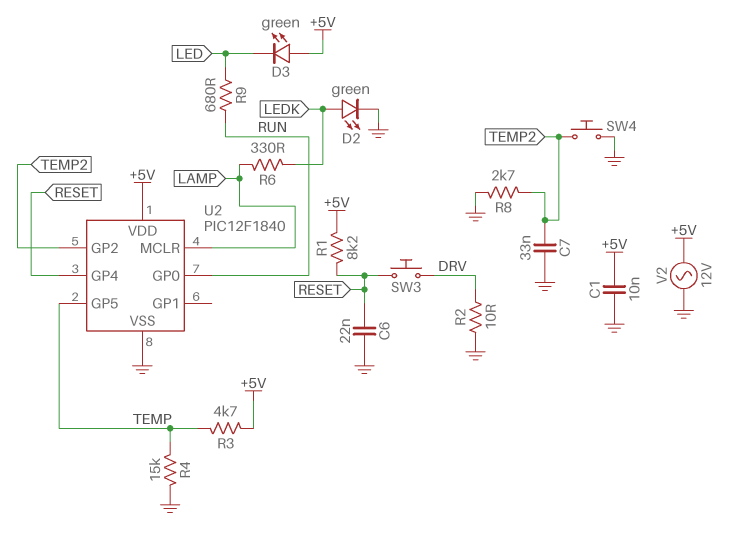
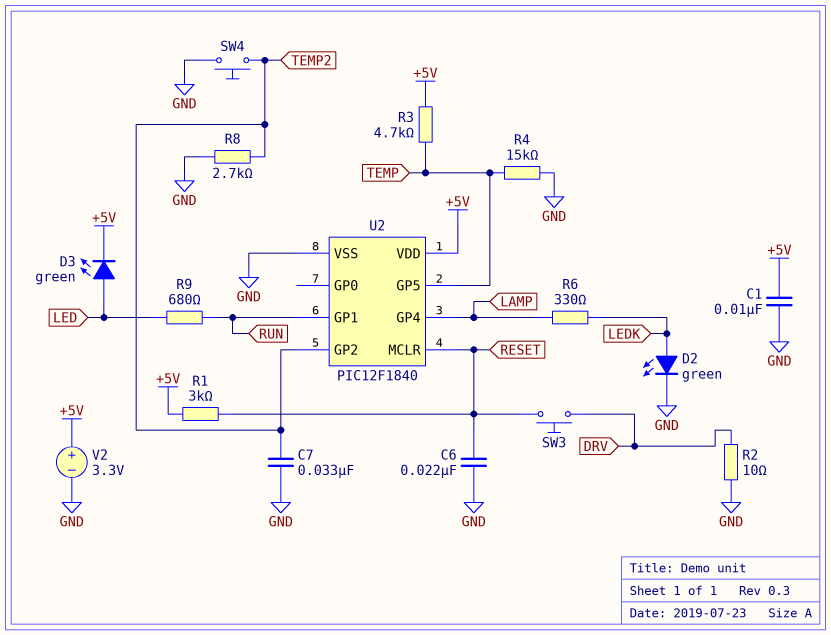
D3: LED green (A +5V, K LED) -> LED green (A LED, K +5V)
R1: 8.2k (+5V, RESET) -> 3k (+5V, RESET)
U2 pin GP0: RUN -> none
U2 pin GP1: none -> RUN
U2 pin GP4: RESET -> LAMP
U2 pin MCLR: LAMP -> RESET
V2: AC 12V (+5V, GND) -> 3.3V (plus +5V, minus GND)

